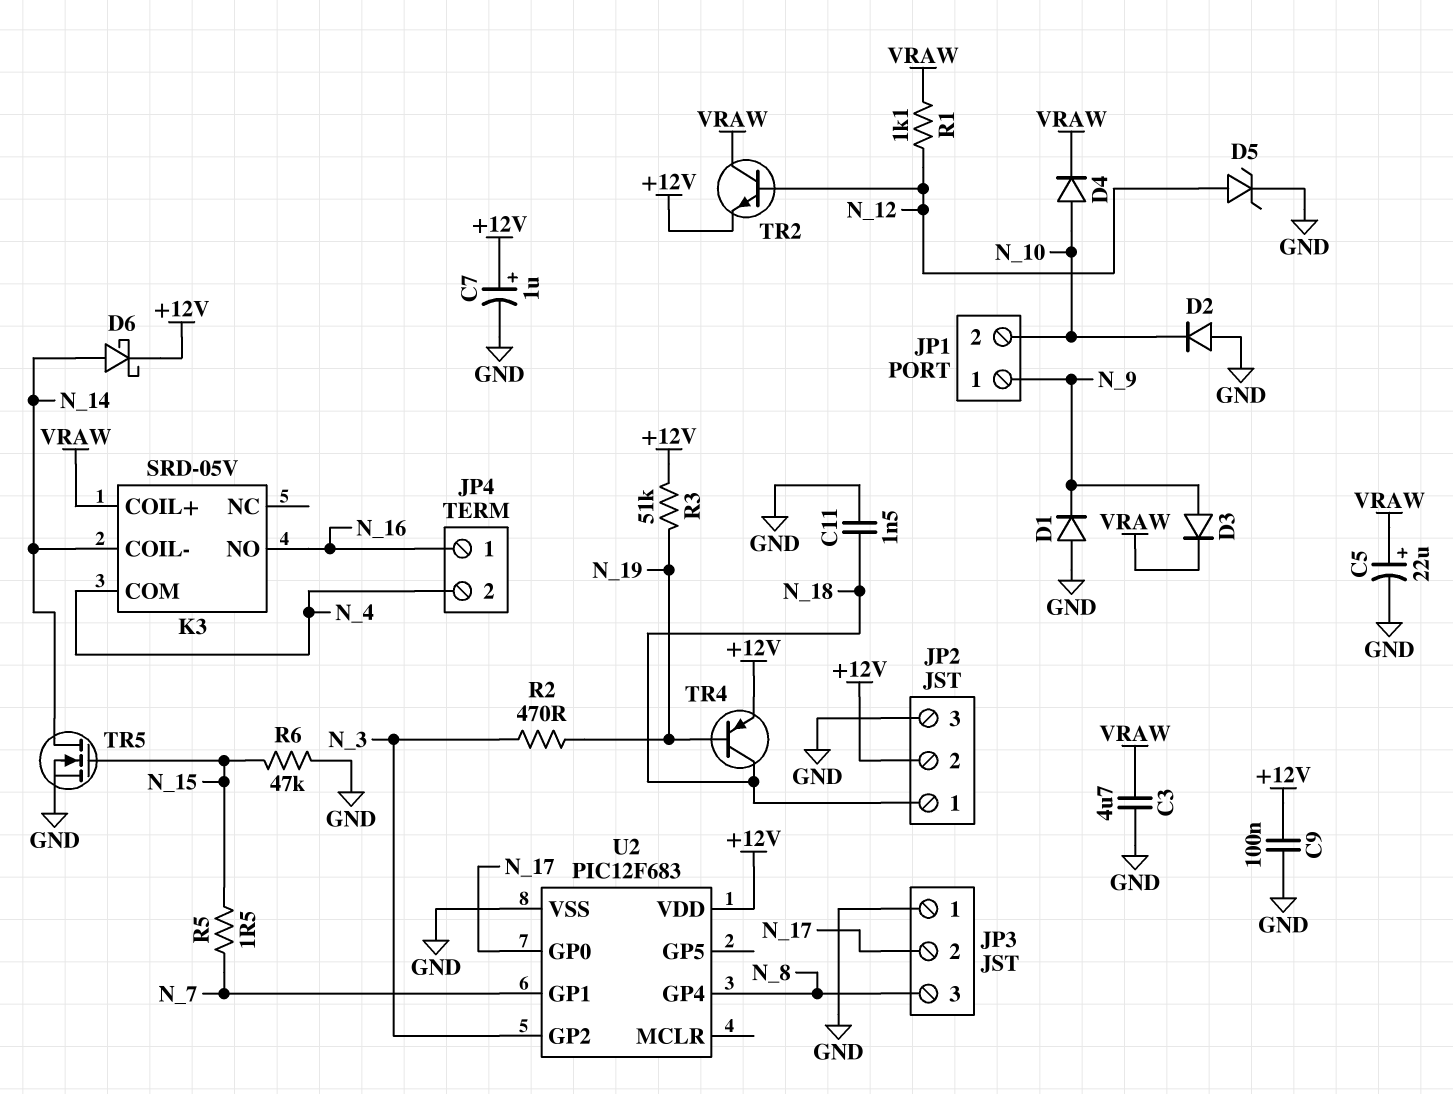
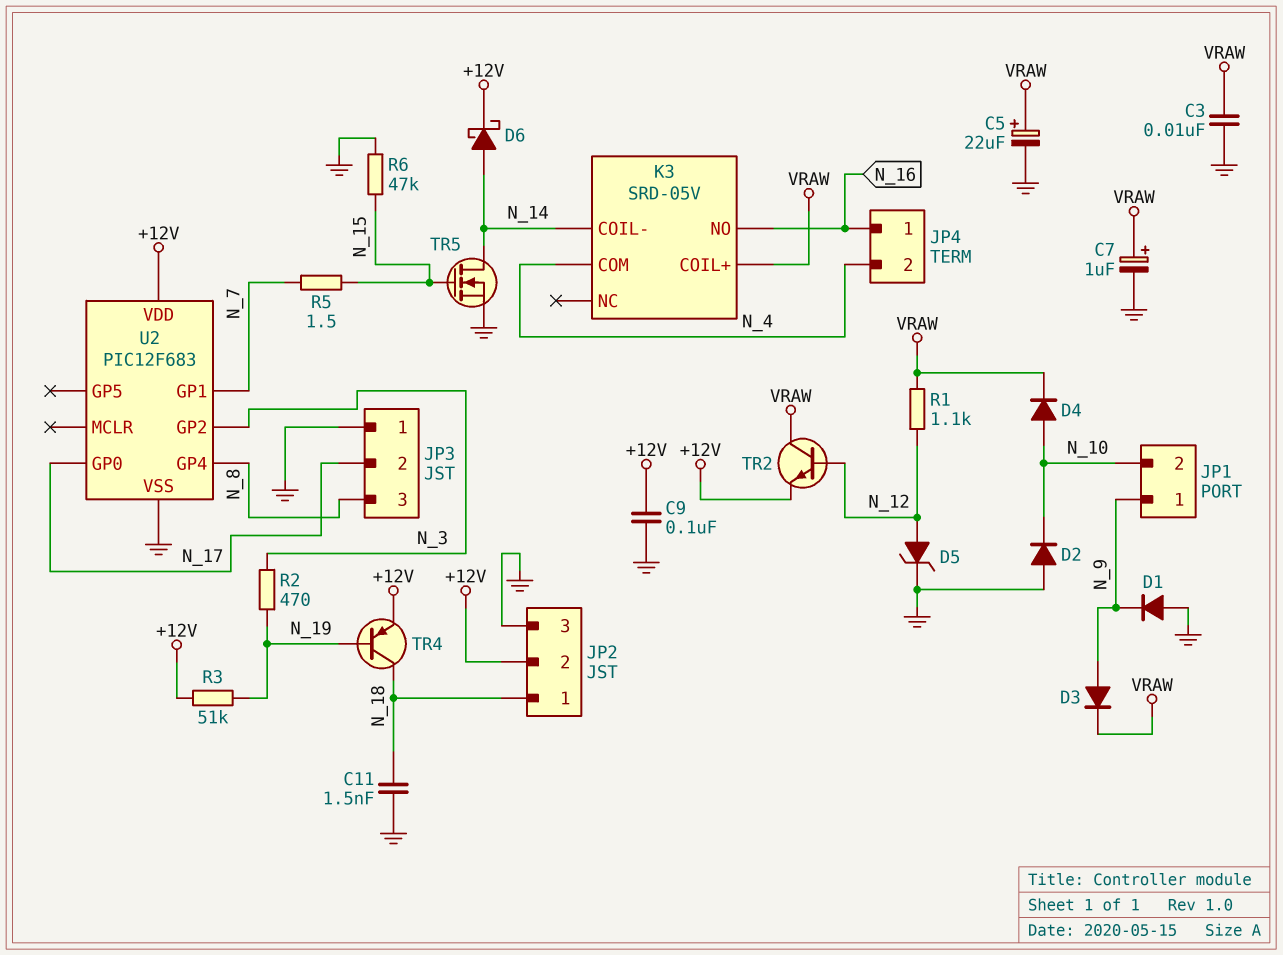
C3: 4.7uF (GND, VRAW) -> 10nF (GND, VRAW)
C7: 1uF (plus +12V, minus GND) -> 1uF (plus VRAW, minus GND)

